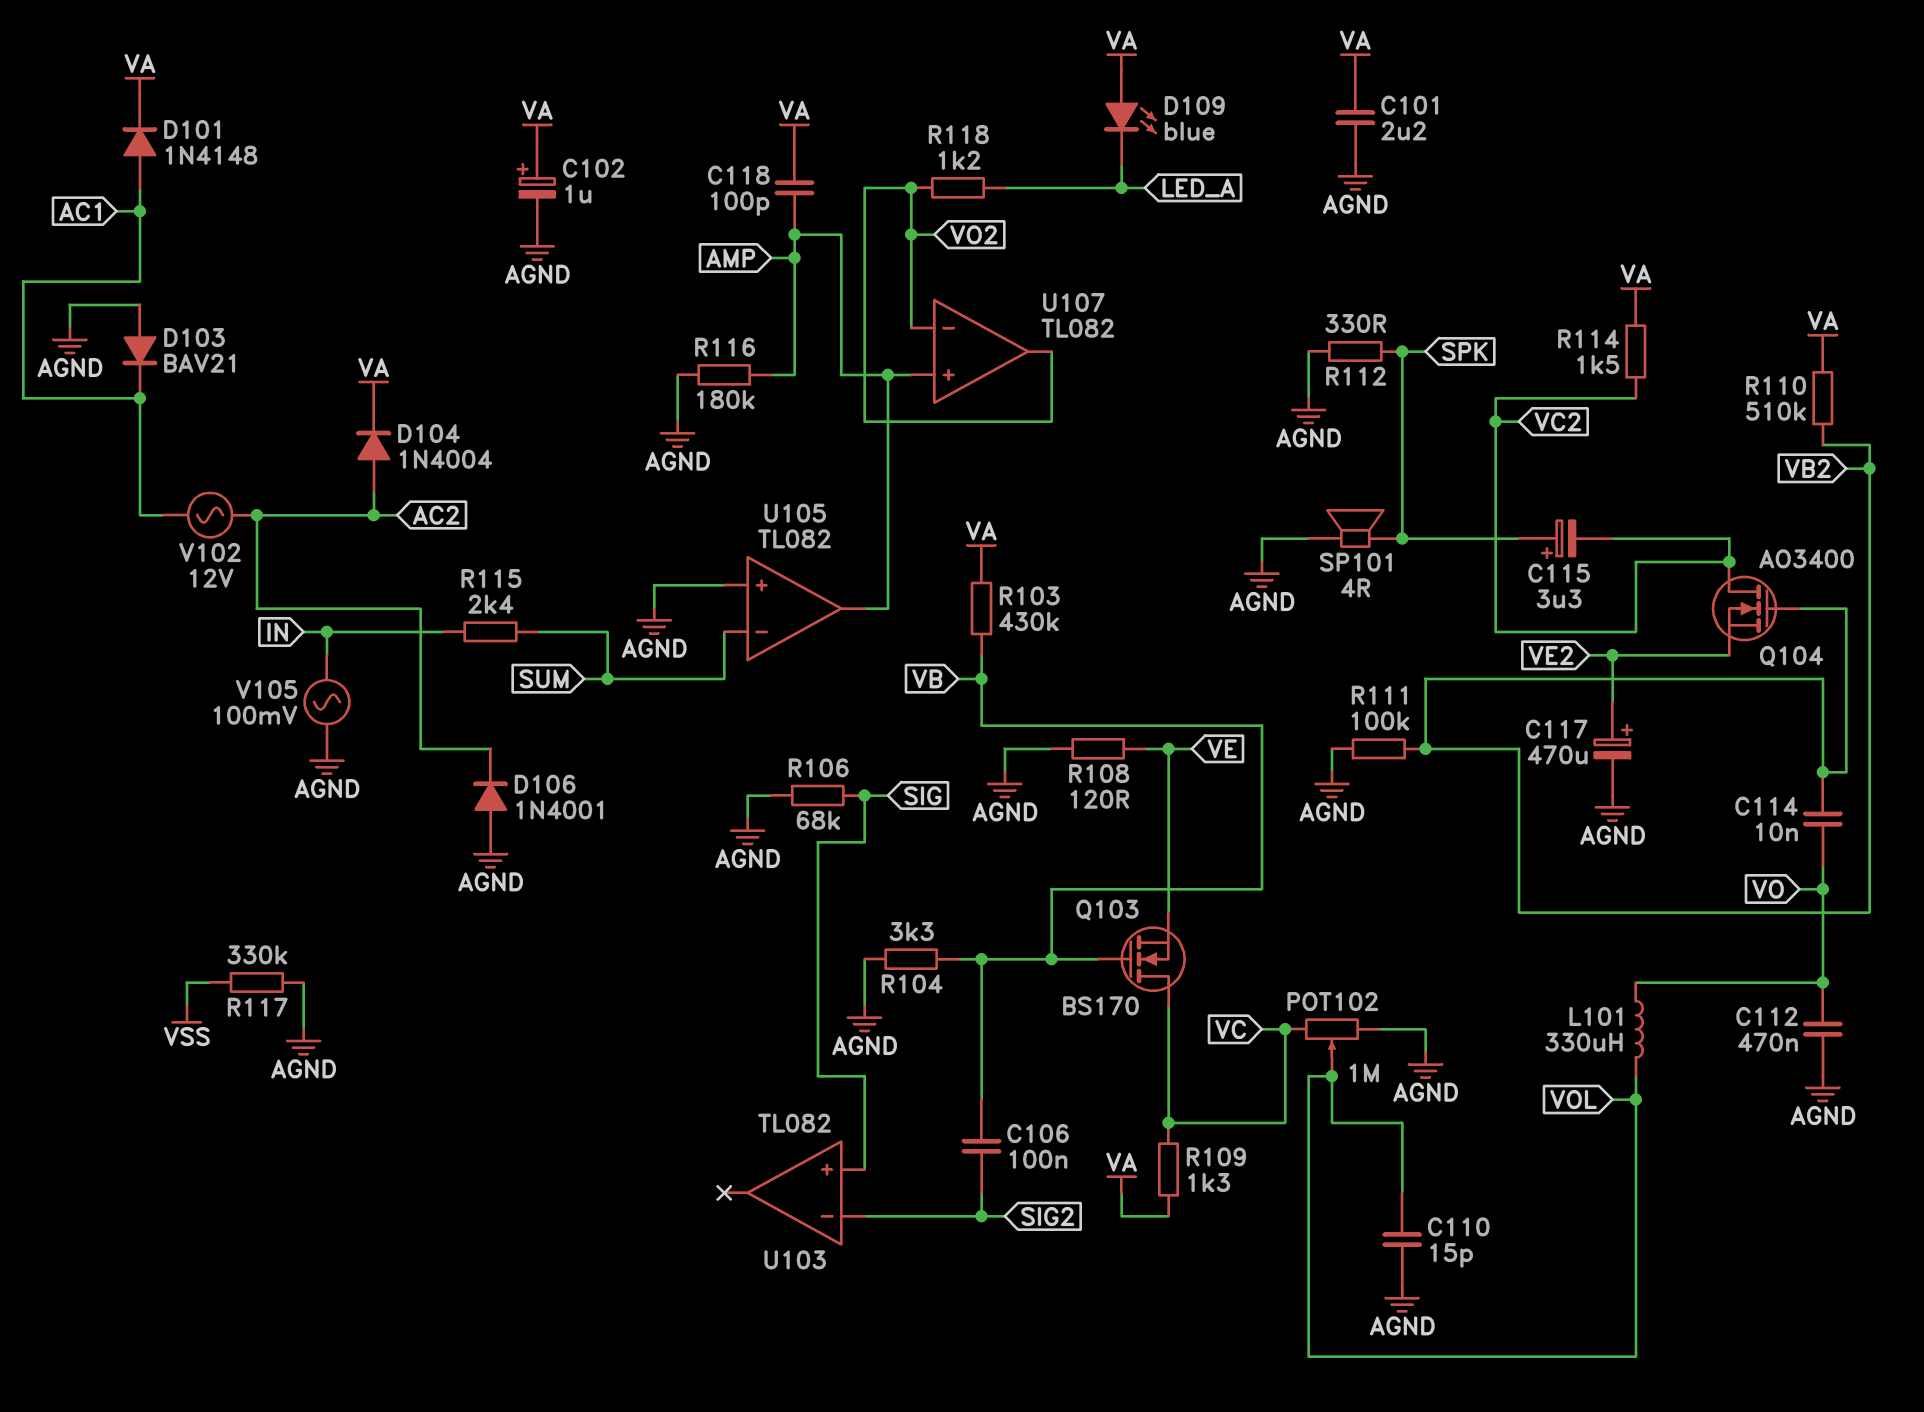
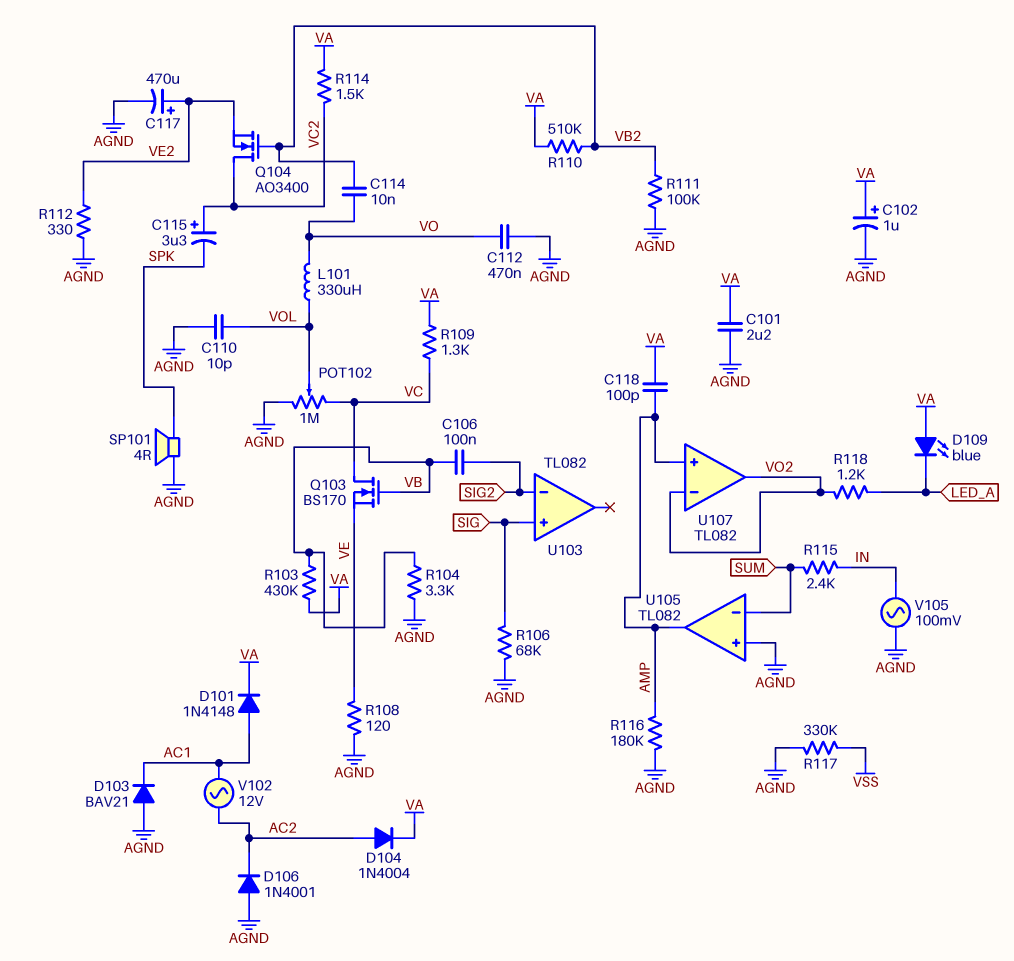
C110: 15pF (AGND, VOL) -> 10pF (AGND, VOL)
C115: 3.3uF (plus SPK, minus VC2) -> 3.3uF (plus VC2, minus SPK)
R112: 330 (AGND, SPK) -> 330 (AGND, VE2)

